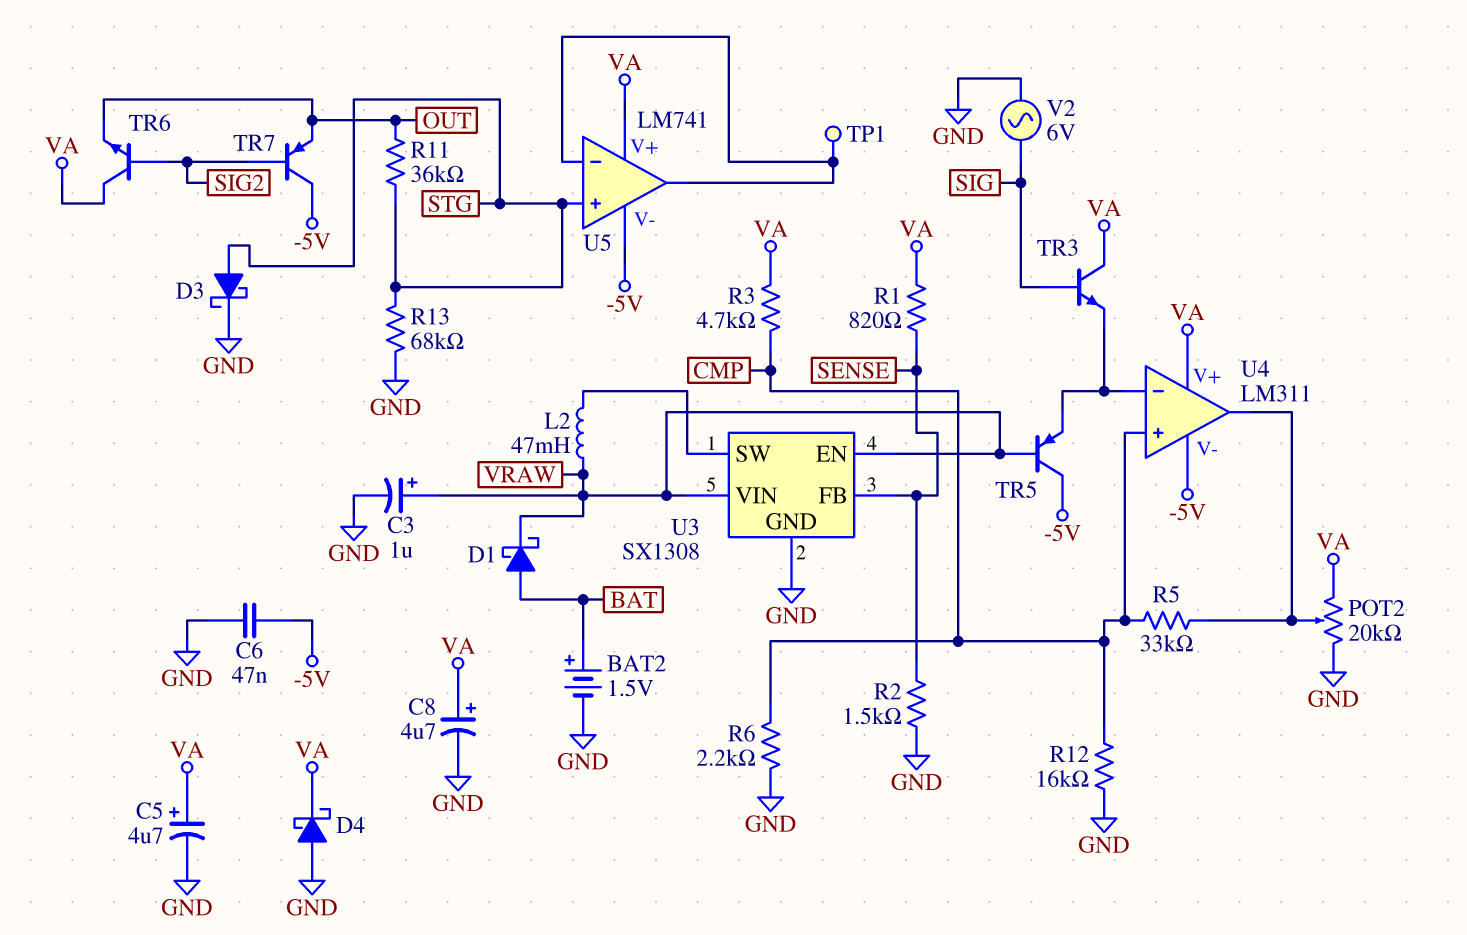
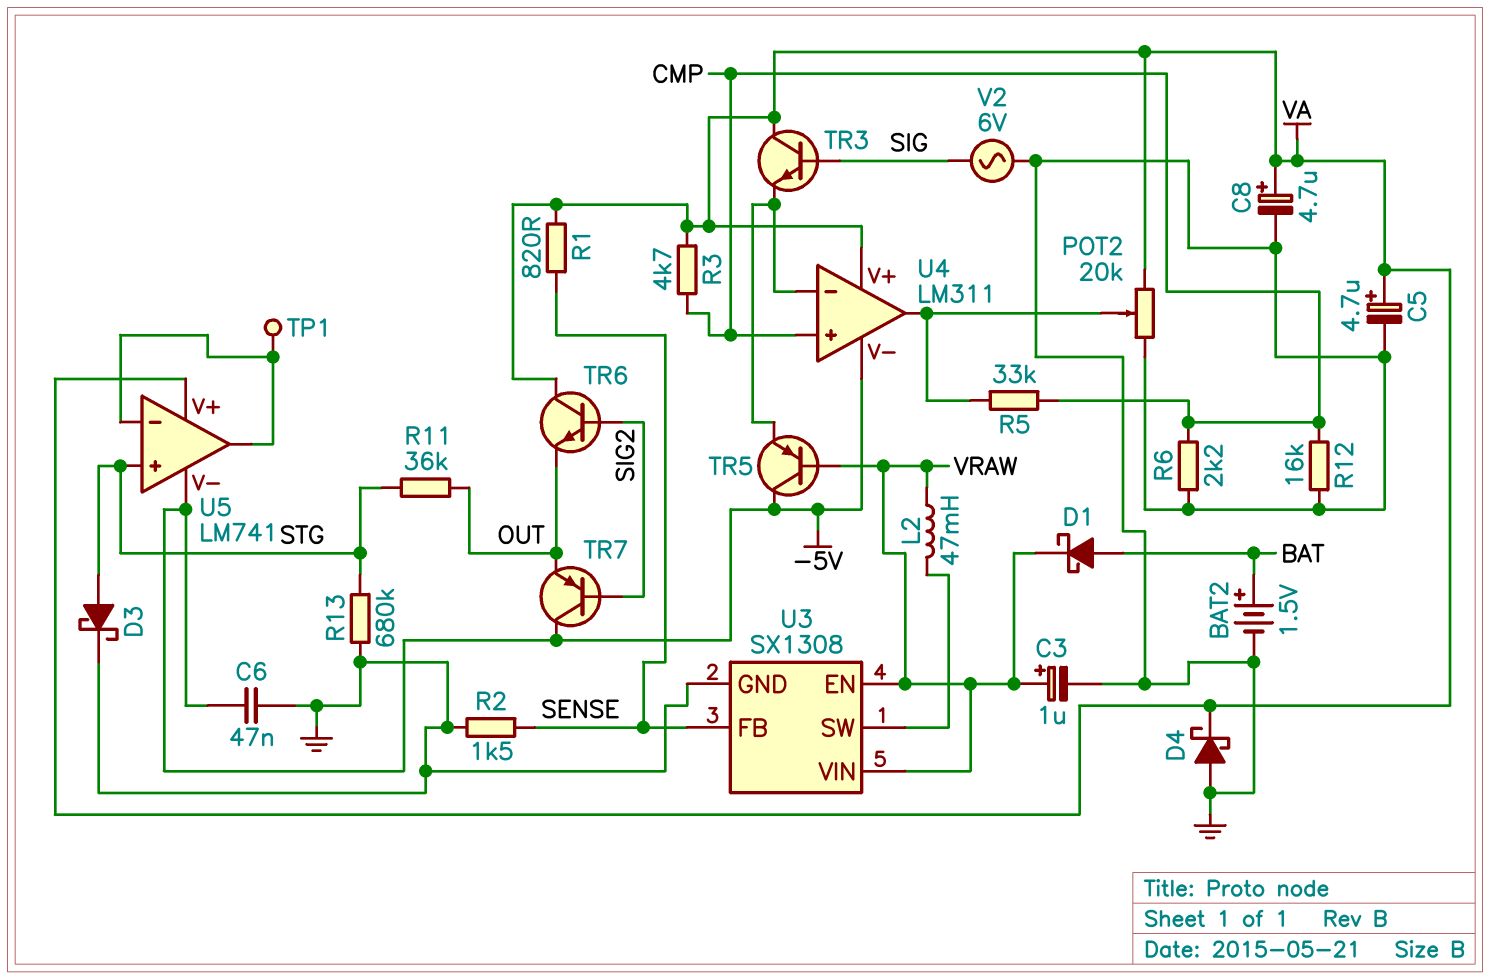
R13: 68k (GND, STG) -> 680k (GND, STG)

